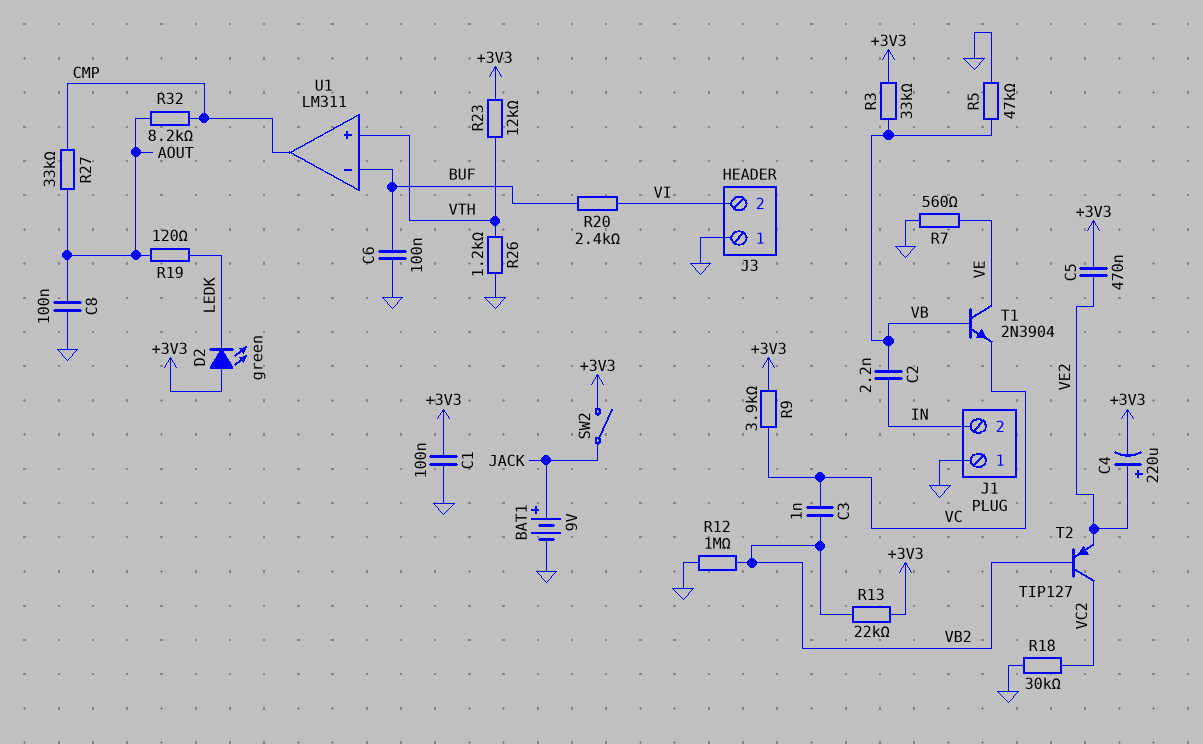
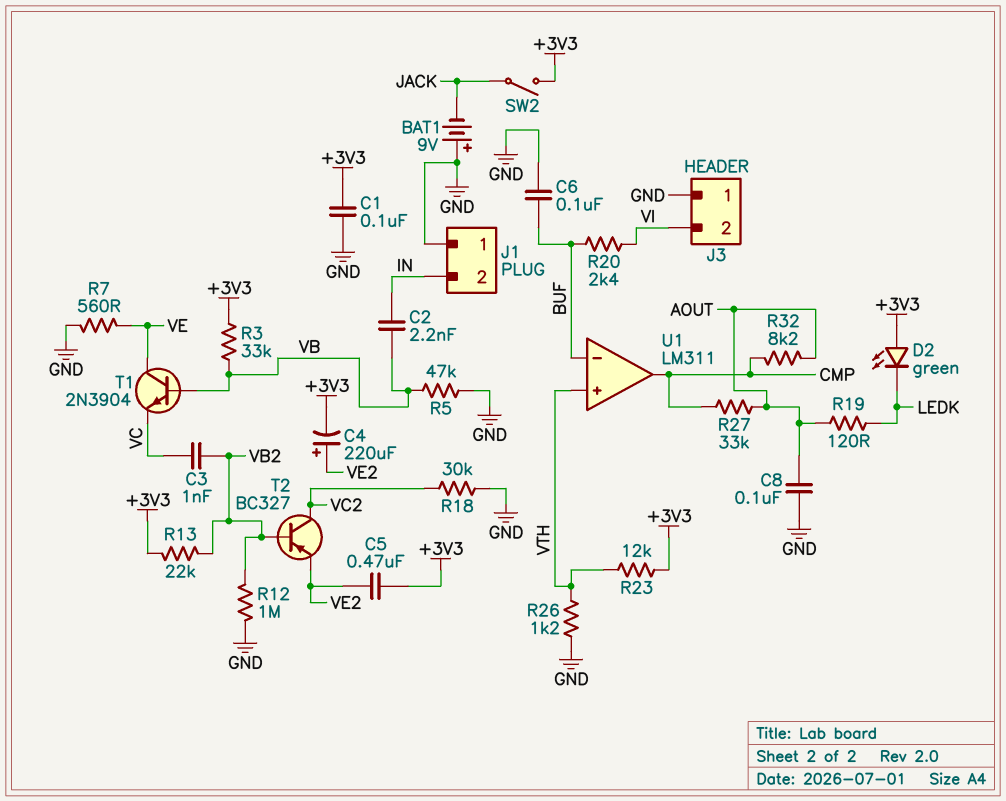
BAT1: 9V (plus JACK, minus GND) -> 9V (plus GND, minus JACK)
R9: 3.9k (+3V3, VC) -> none
T2: PNP TIP127 (B VB2, C VC2, E VE2) -> PNP BC327 (B VB2, C VC2, E VE2)

